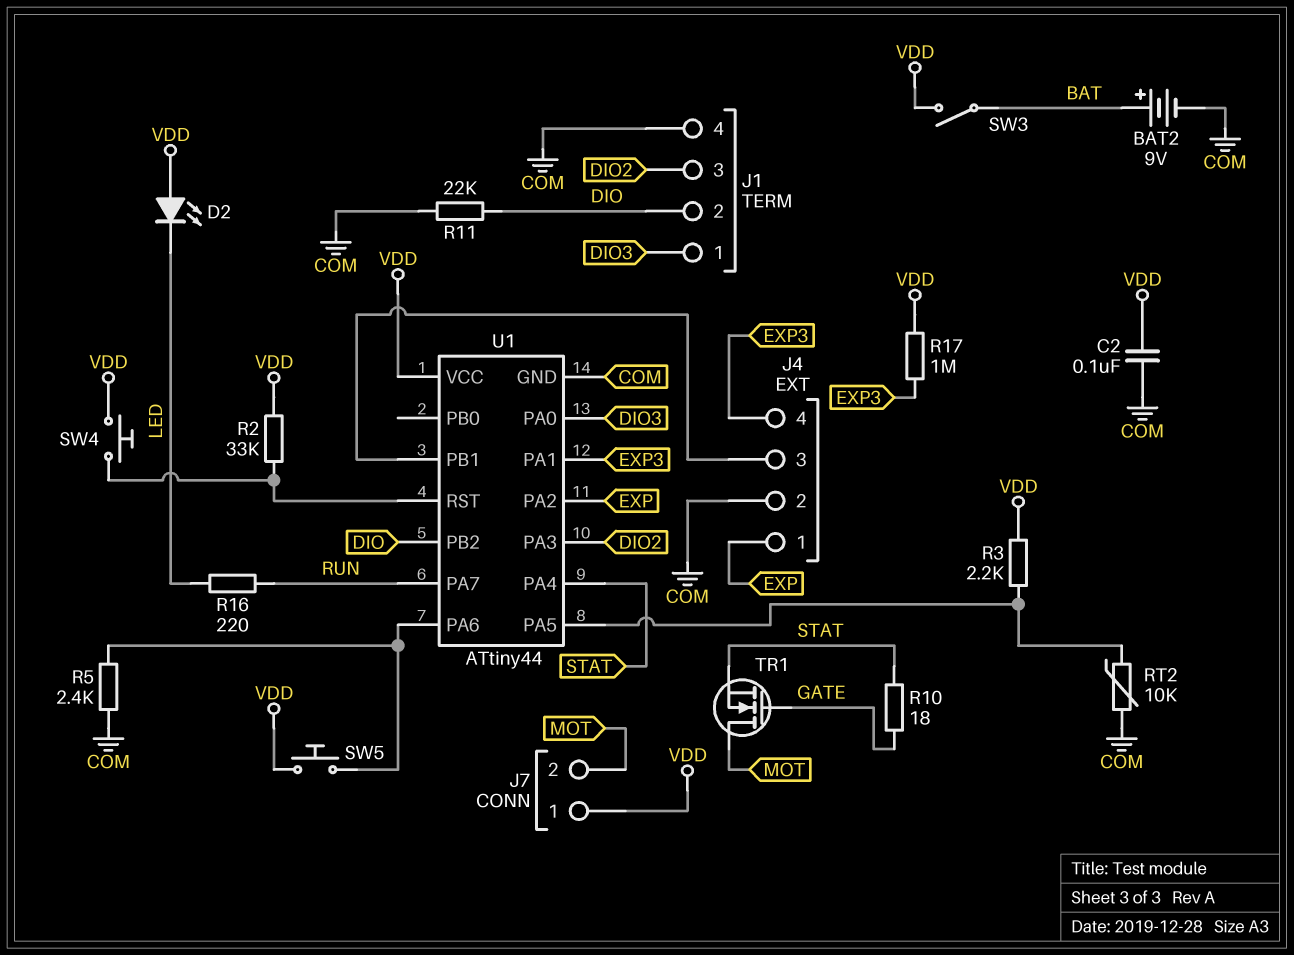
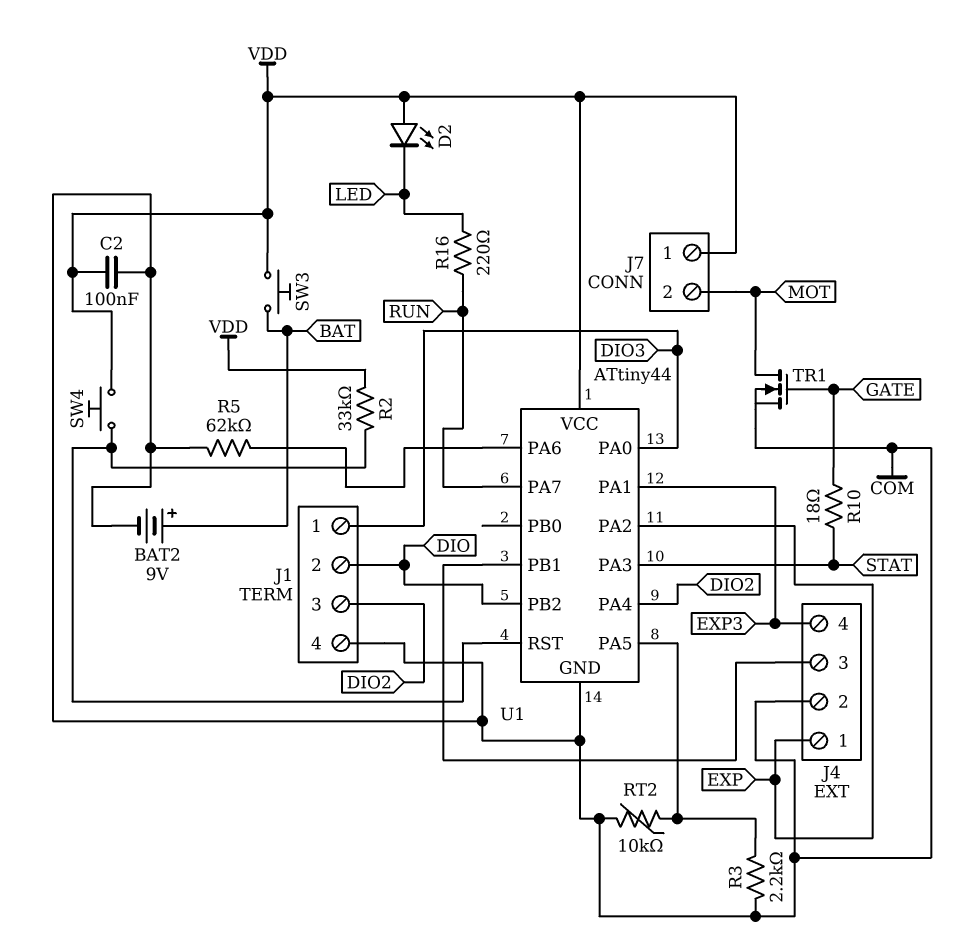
R3: 2.2k (U1/PA5, VDD) -> 2.2k (COM, U1/PA5)
R5: 2.4k (COM, U1/PA6) -> 62k (COM, U1/PA6)
R11: 22k (COM, DIO) -> none
R17: 1M (EXP3, VDD) -> none
SW3: switch (BAT, VDD) -> button (BAT, VDD)
SW5: button (U1/PA6, VDD) -> none
TR1: NMOS (G GATE, D MOT, S STAT) -> NMOS (G GATE, D MOT, S COM)
U1 pin PA3: DIO2 -> STAT
U1 pin PA4: STAT -> DIO2

